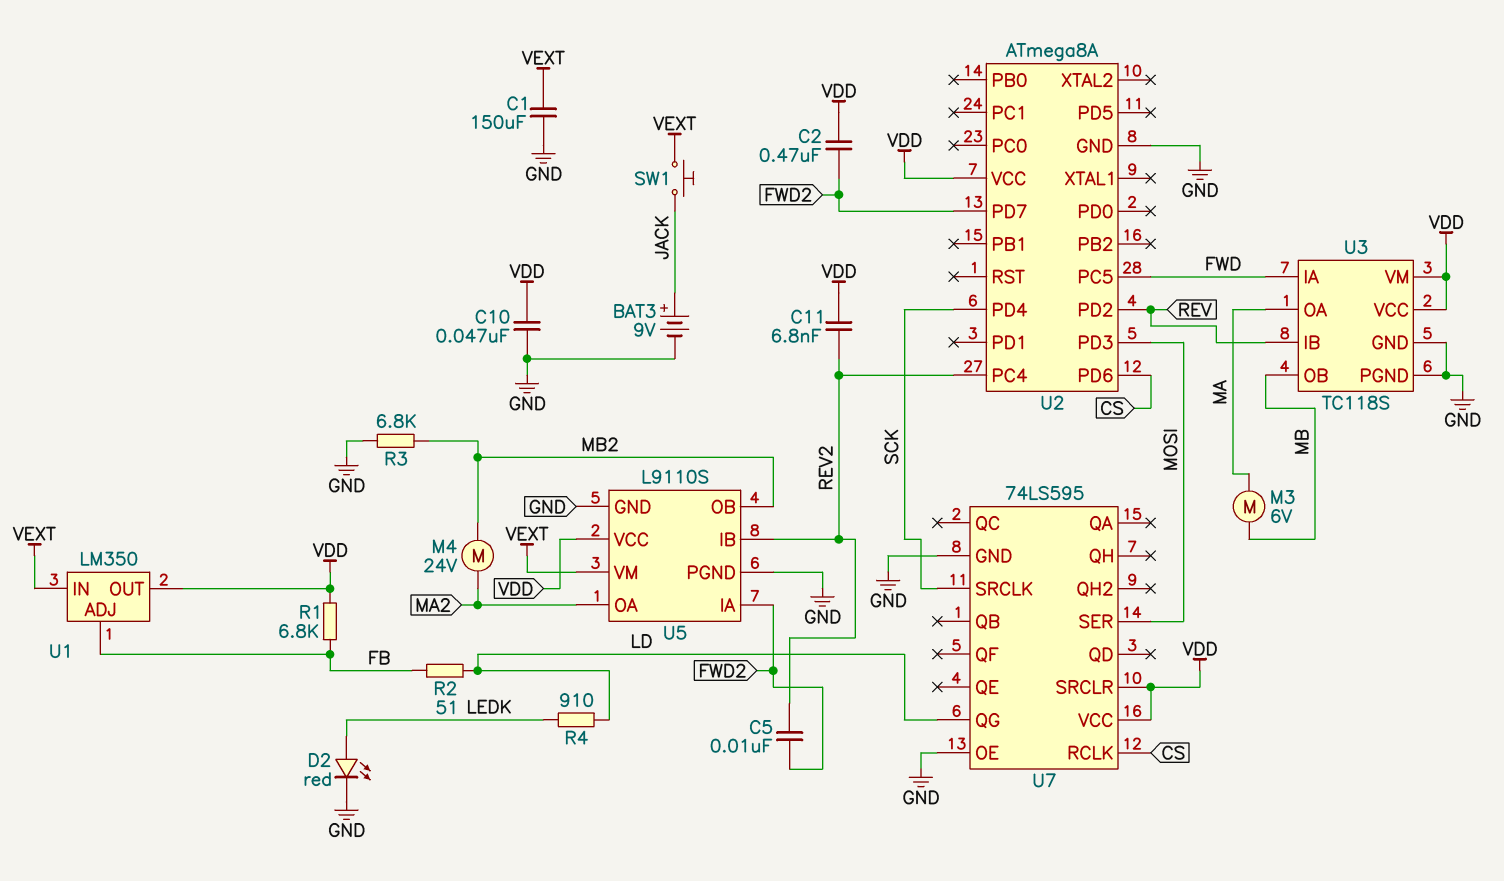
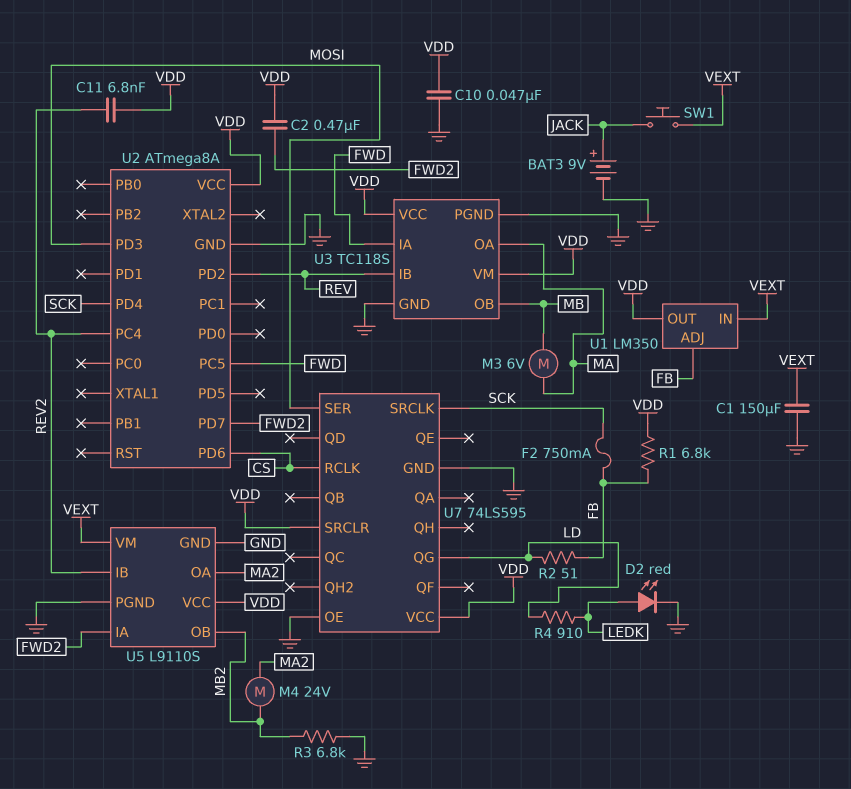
C5: 10nF (FWD2, REV2) -> none
F2: none -> 750mA (FB, SCK)

